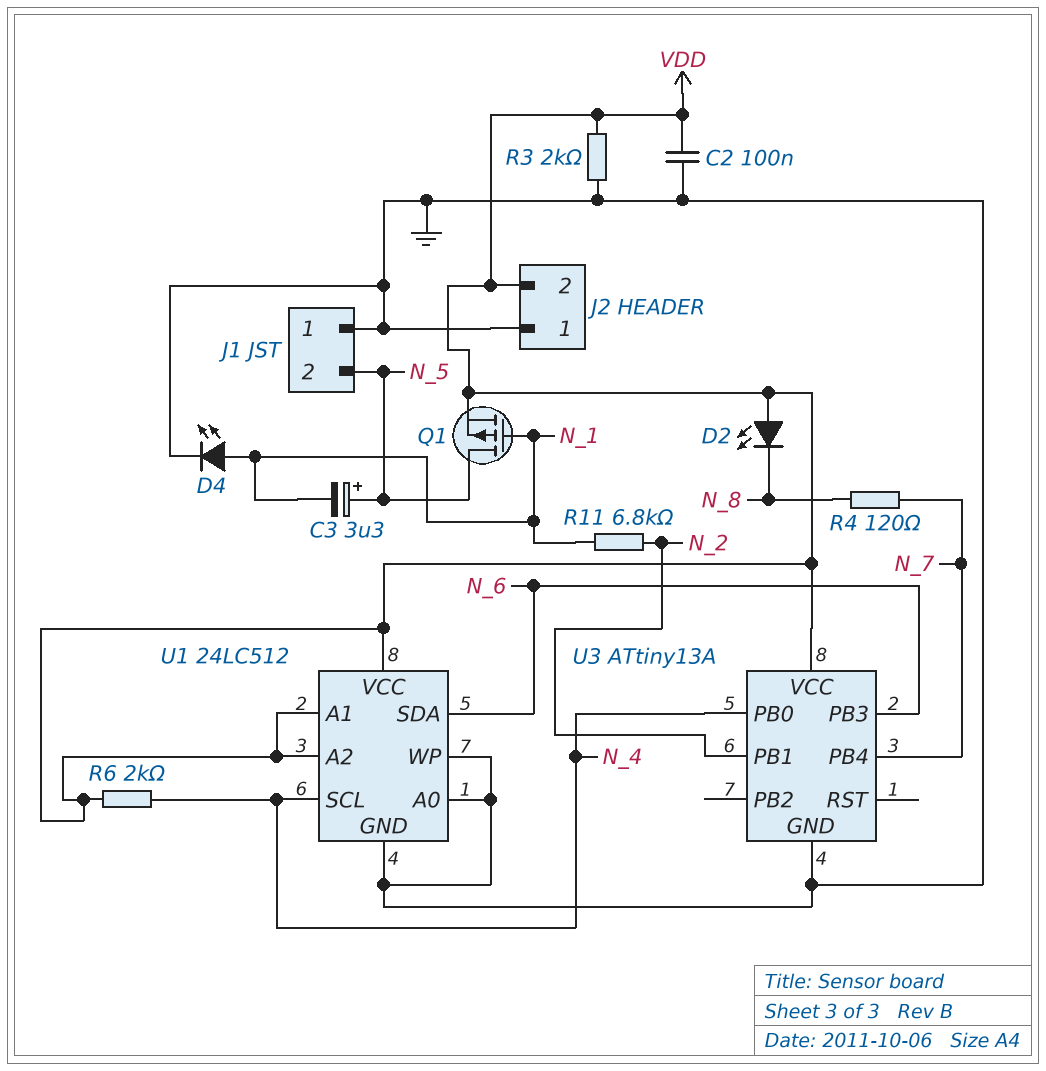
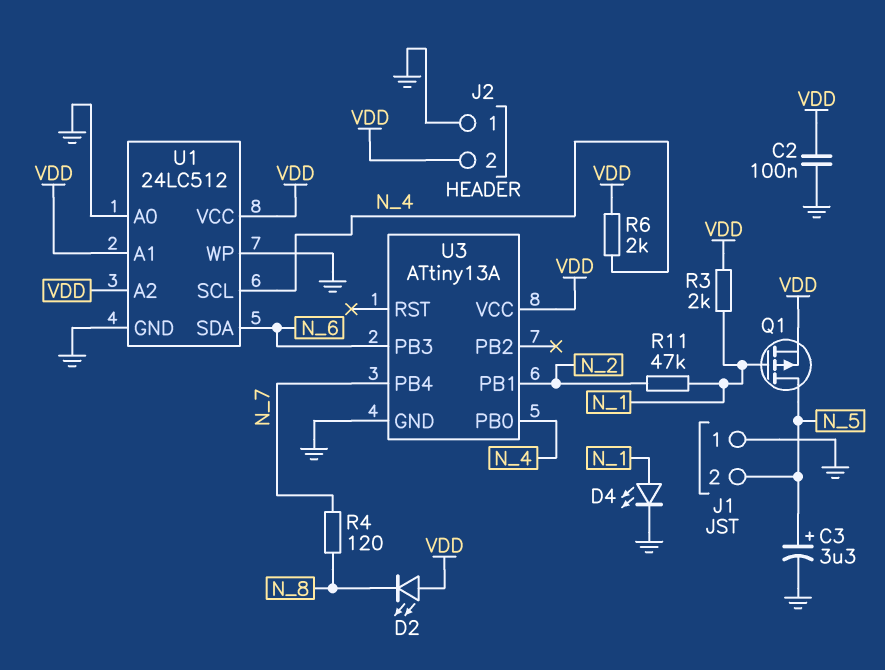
C3: 3.3uF (plus N_5, minus N_1) -> 3.3uF (plus N_5, minus GND)
R3: 2k (GND, VDD) -> 2k (N_1, VDD)
R11: 6.8k (N_1, N_2) -> 47k (N_1, N_2)

